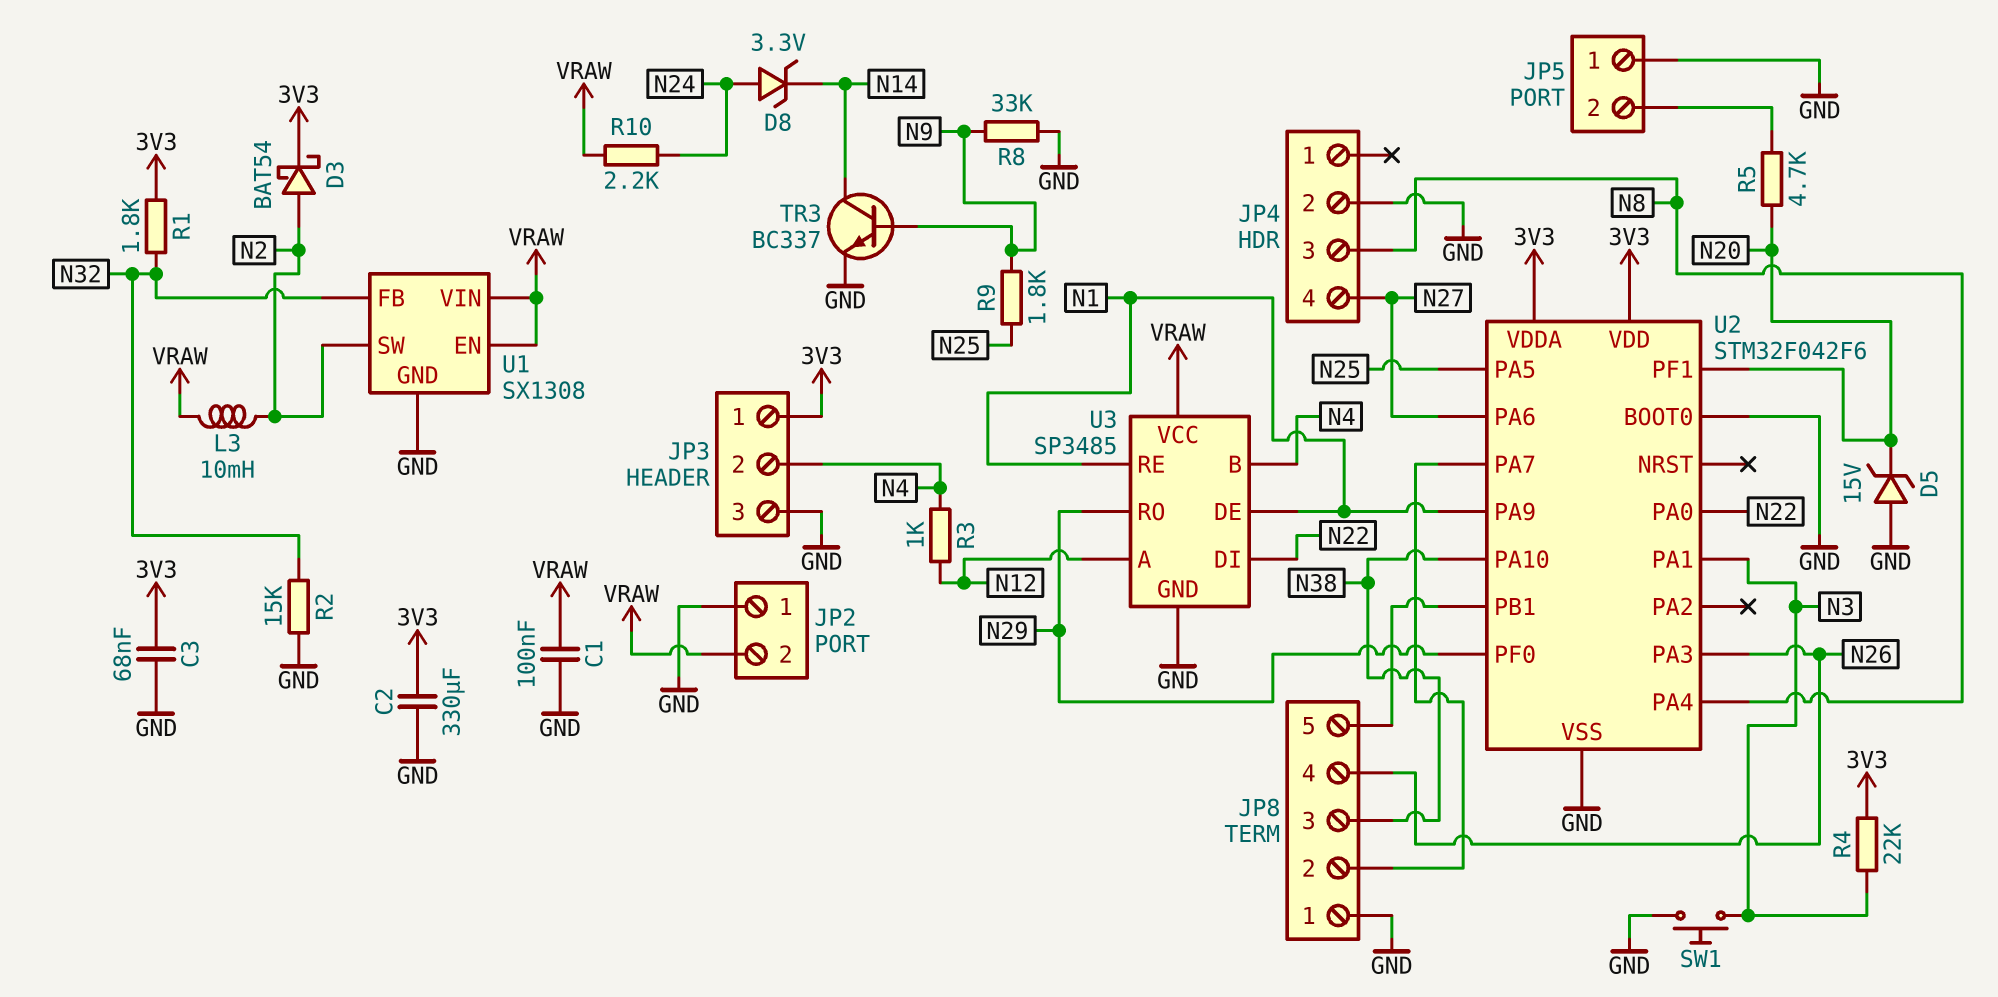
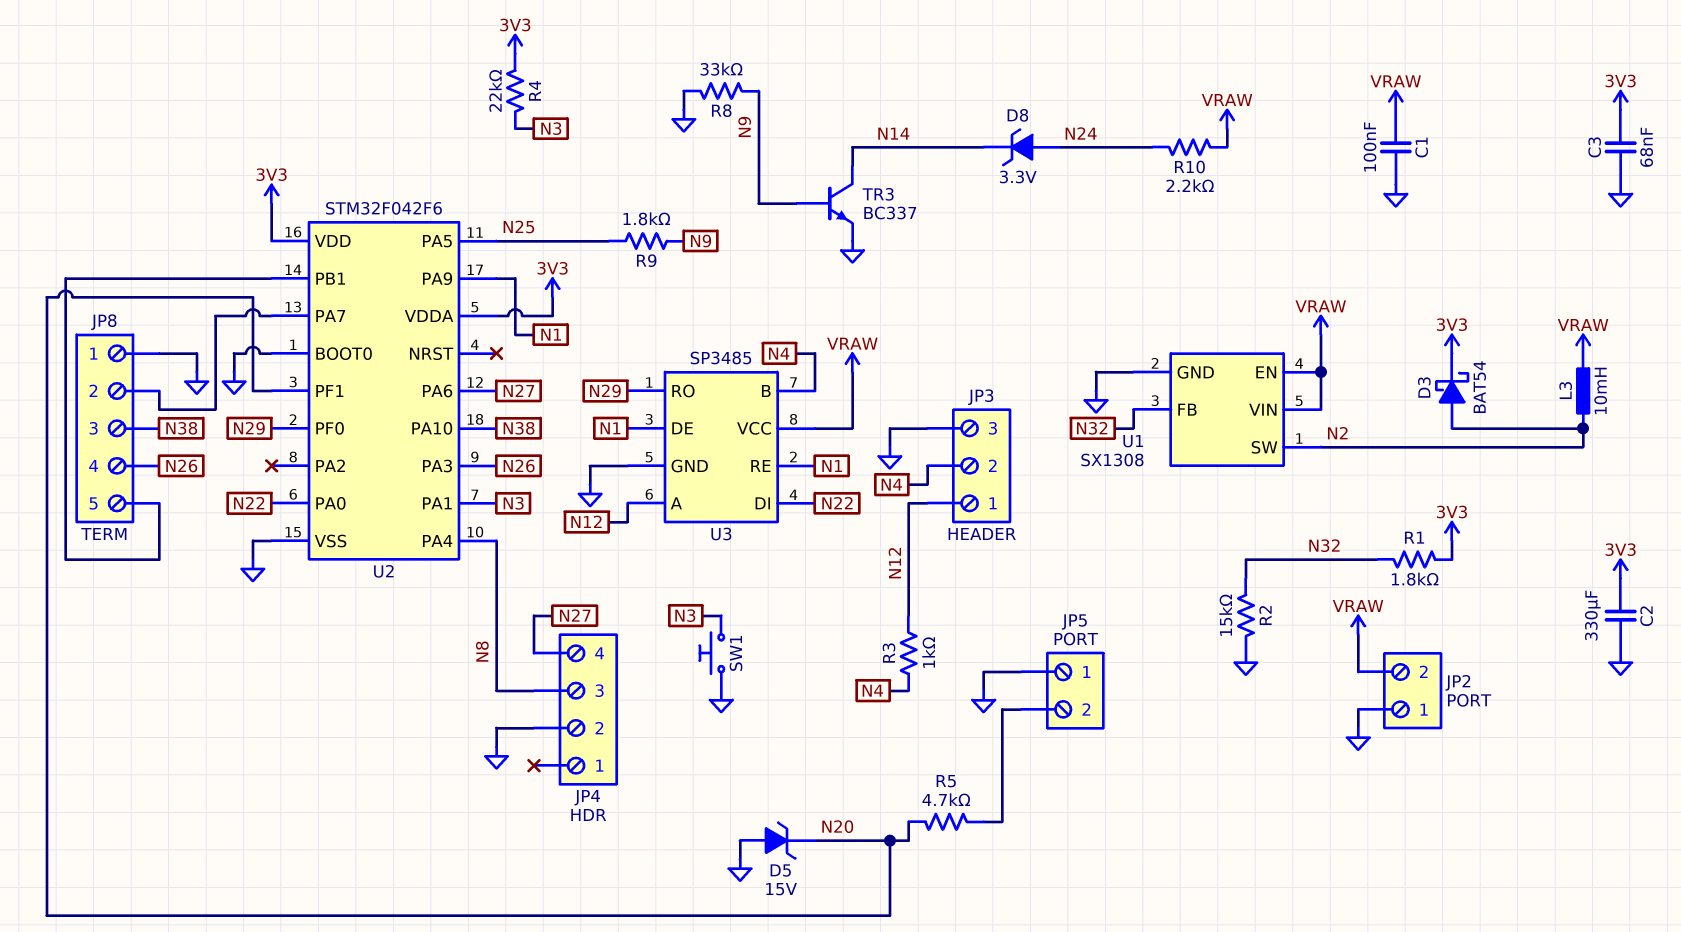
JP3 pin 1: 3V3 -> N12

